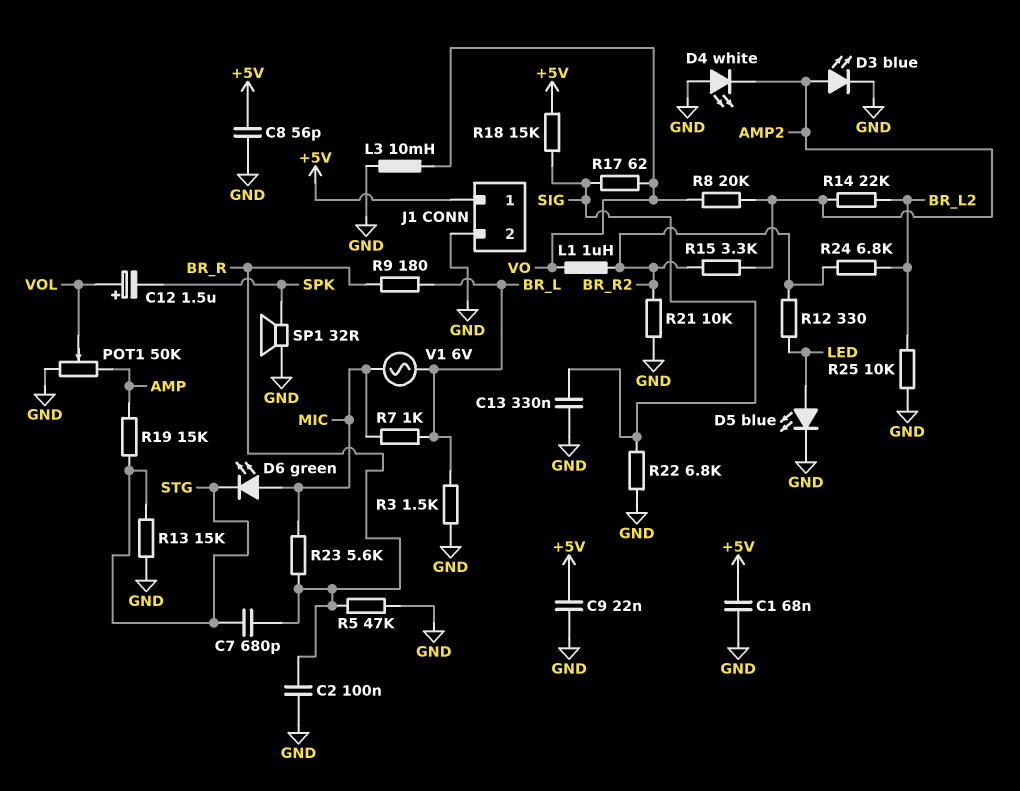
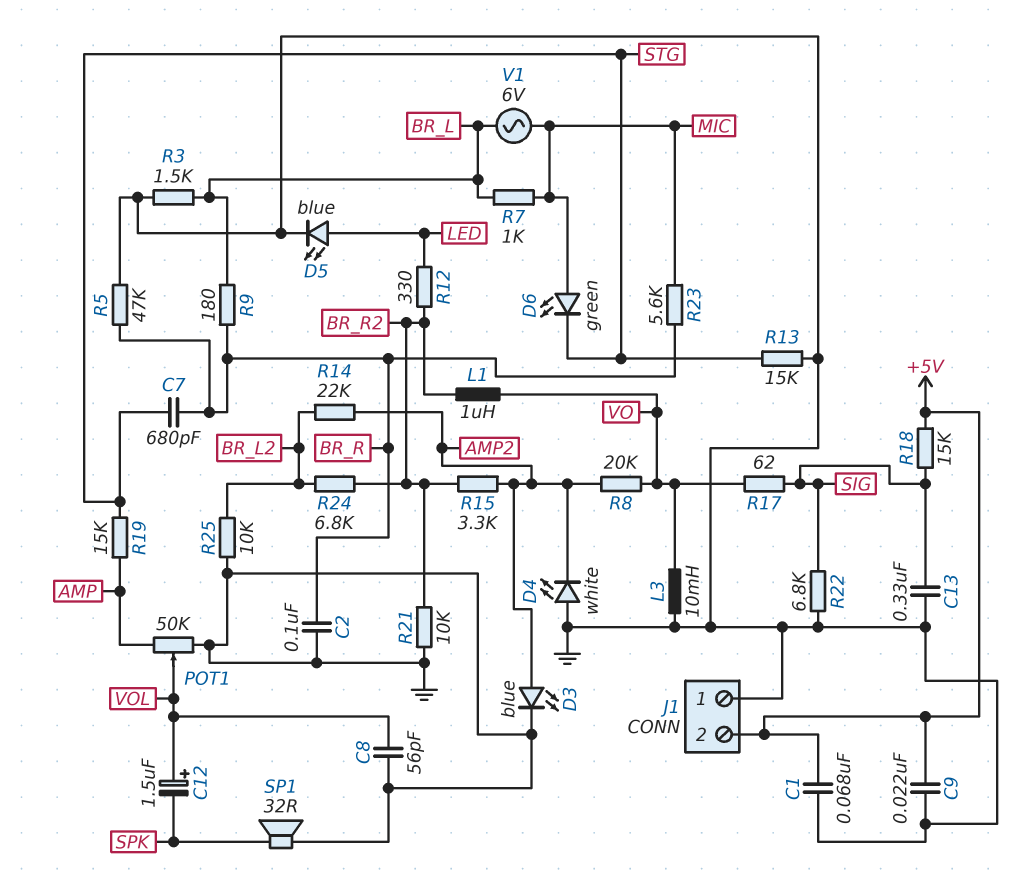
C8: 56pF (+5V, GND) -> 56pF (GND, VOL)
J1 pin 1: +5V -> GND
J1 pin 2: GND -> +5V

